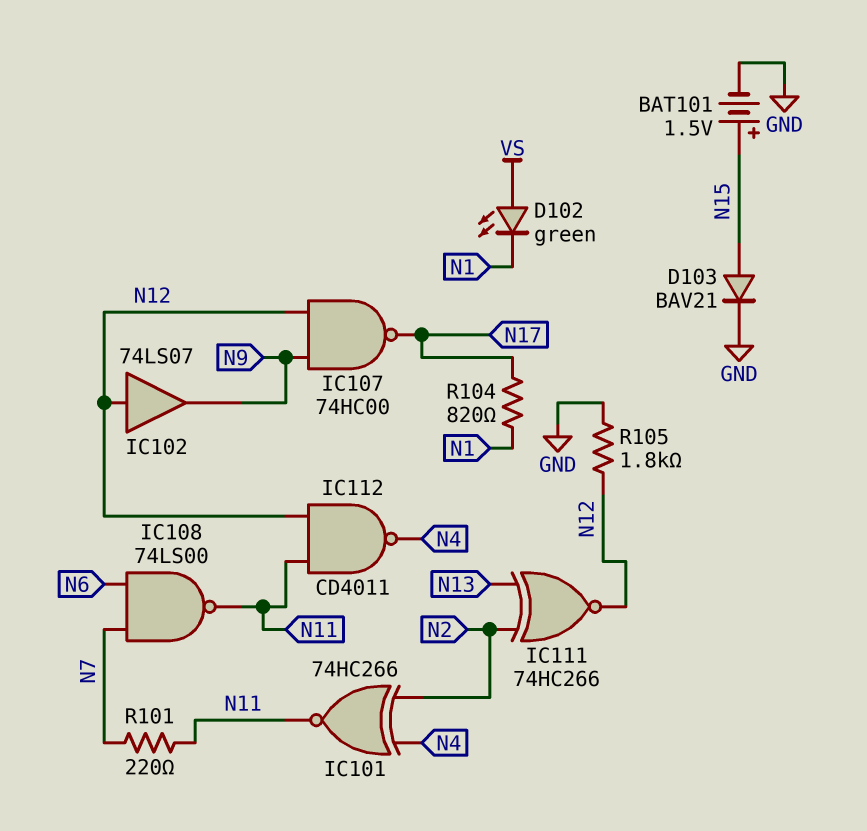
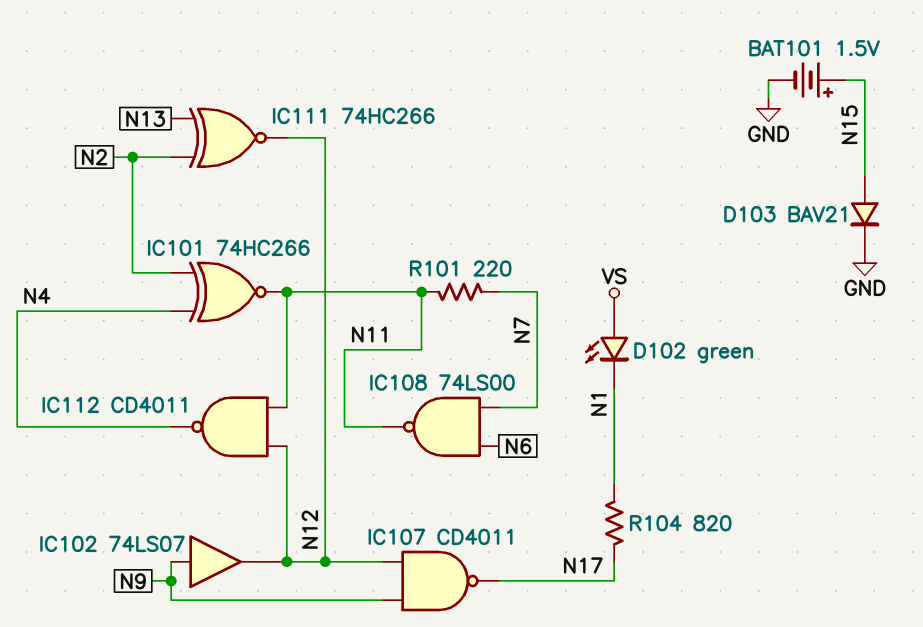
IC102: buffer 74LS07 (in N12, out N9) -> buffer 74LS07 (in N9, out N12)
IC107: NAND 74HC00 (in N9, in N12, out N17) -> NAND CD4011 (in N9, in N12, out N17)
R105: 1.8k (GND, N12) -> none

